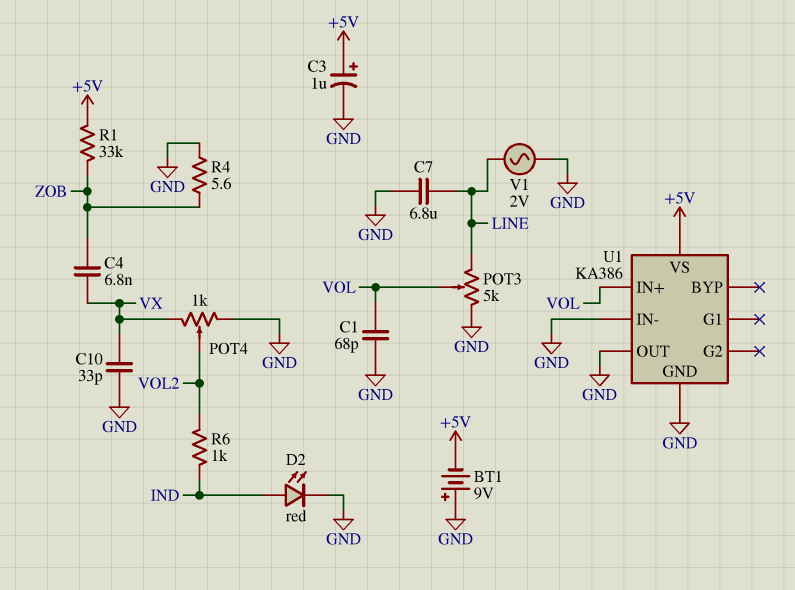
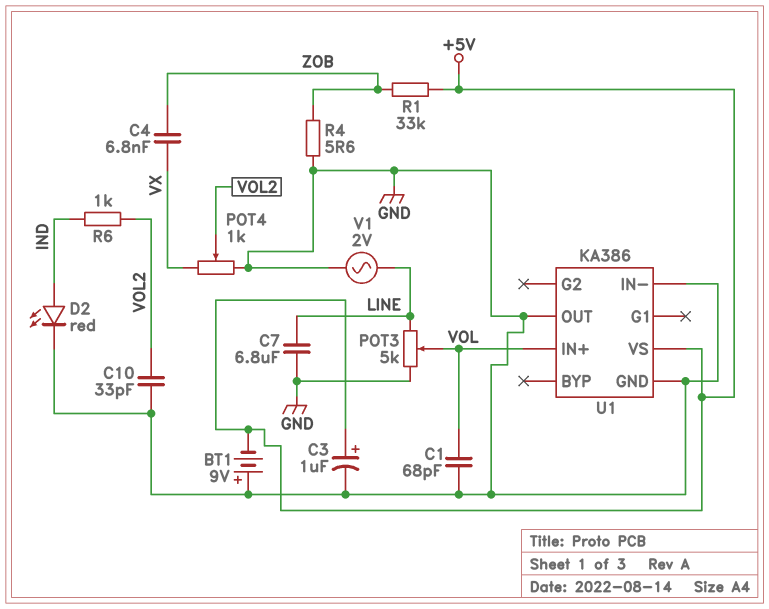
C10: 33pF (GND, VX) -> 33pF (GND, VOL2)

